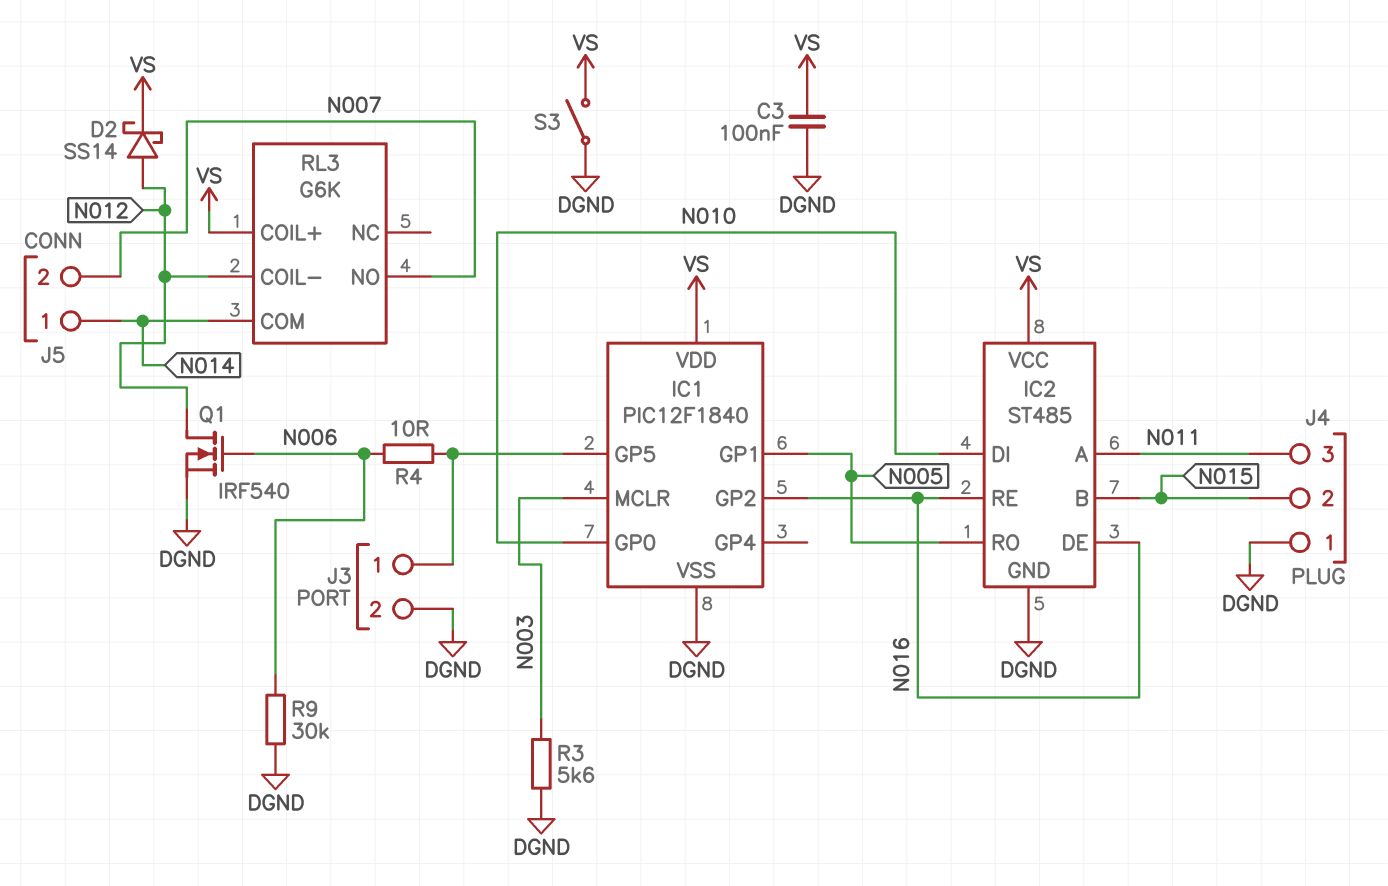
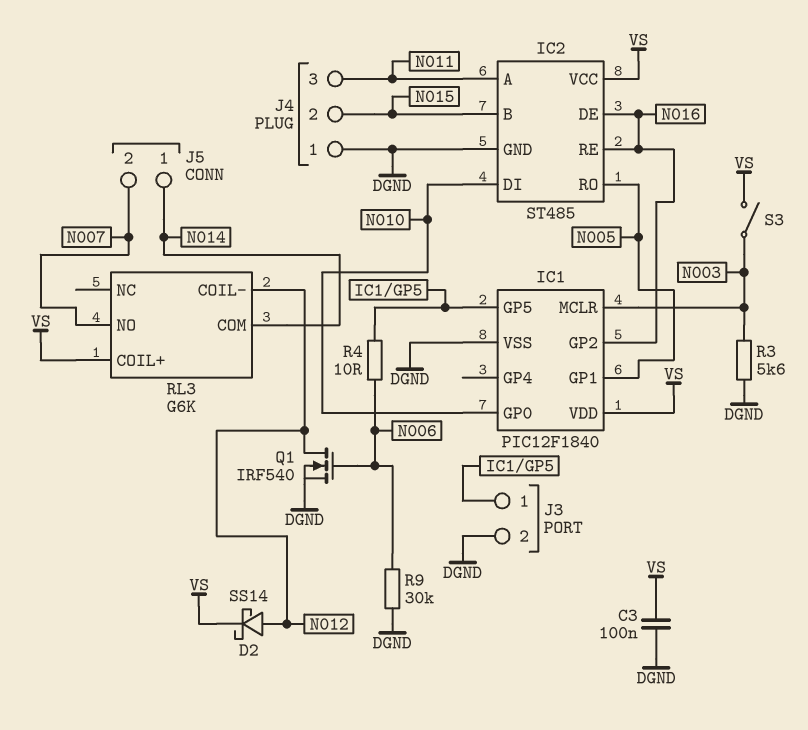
S3: switch (DGND, VS) -> switch (N003, VS)

